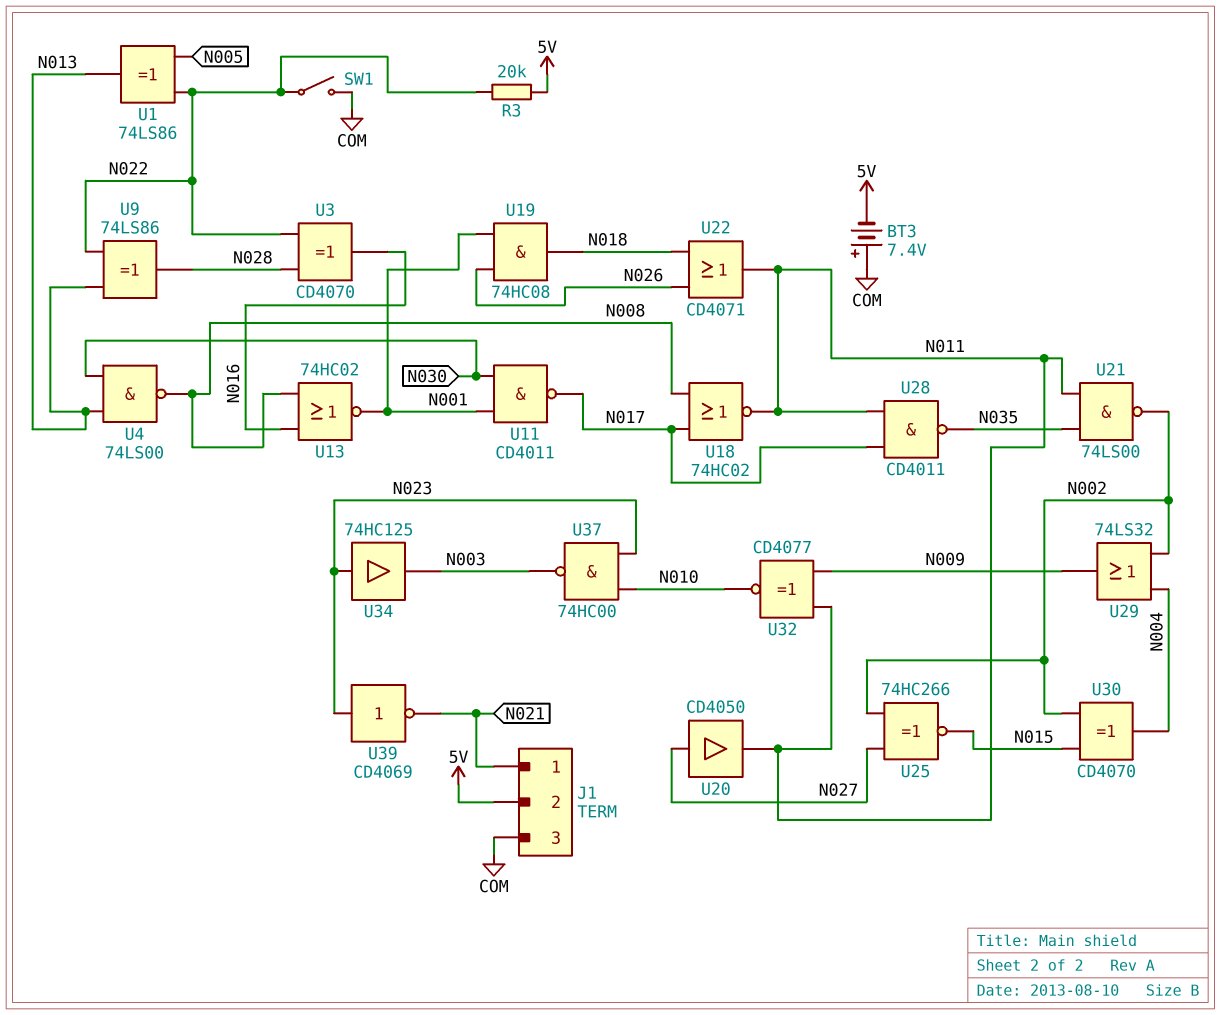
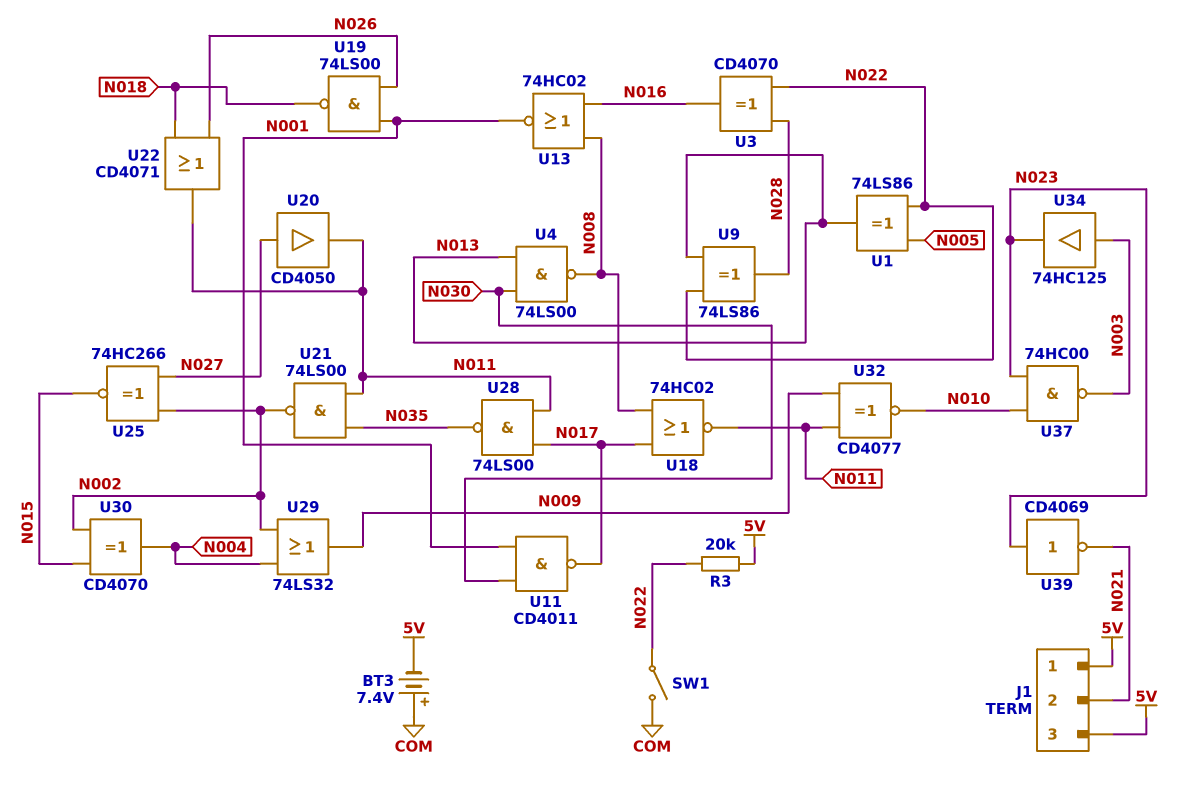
J1 pin 1: N021 -> 5V
J1 pin 2: 5V -> N021
J1 pin 3: COM -> 5V
U19: AND 74HC08 (in N001, in N026, out N018) -> NAND 74LS00 (in N001, in N026, out N018)
U28: NAND CD4011 (in N011, in N017, out N035) -> NAND 74LS00 (in N011, in N017, out N035)
U34: buffer 74HC125 (in N023, out N003) -> buffer 74HC125 (in N003, out N023)

